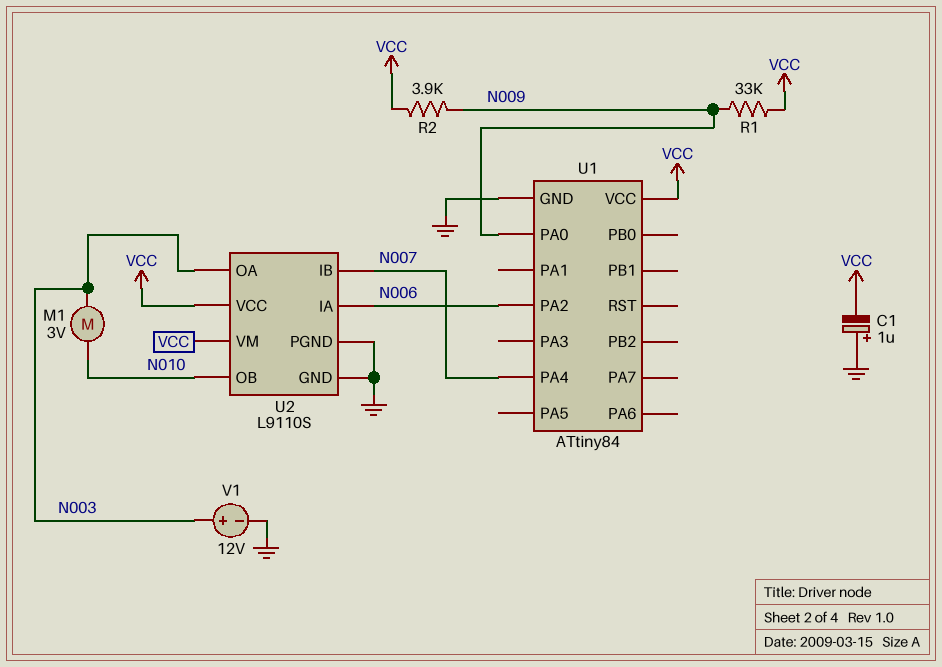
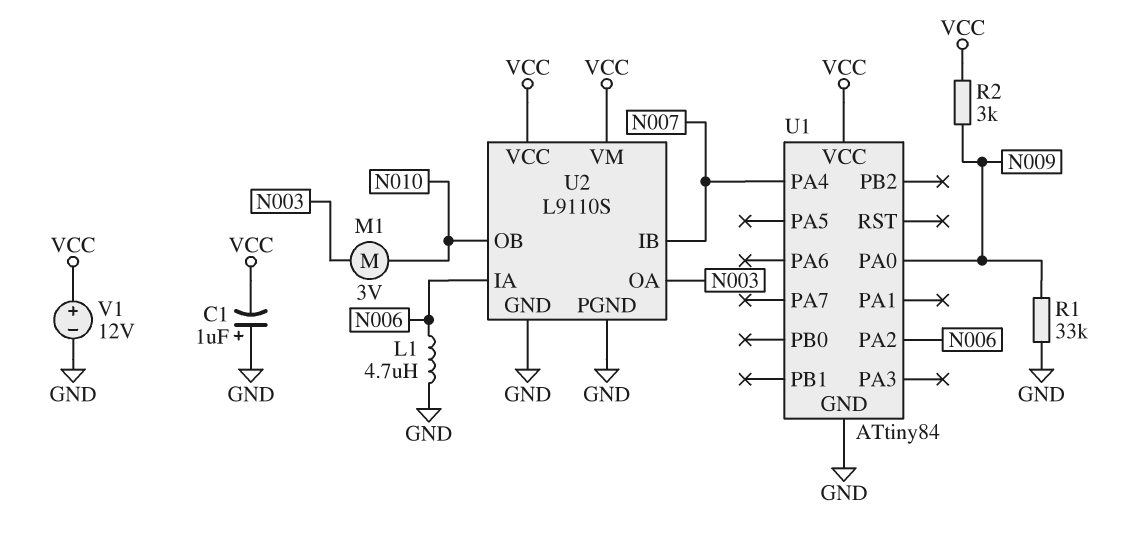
L1: none -> 4.7uH (GND, N006)
R1: 33k (N009, VCC) -> 33k (GND, N009)
R2: 3.9k (N009, VCC) -> 3k (N009, VCC)
V1: 12V (plus N003, minus GND) -> 12V (plus VCC, minus GND)

